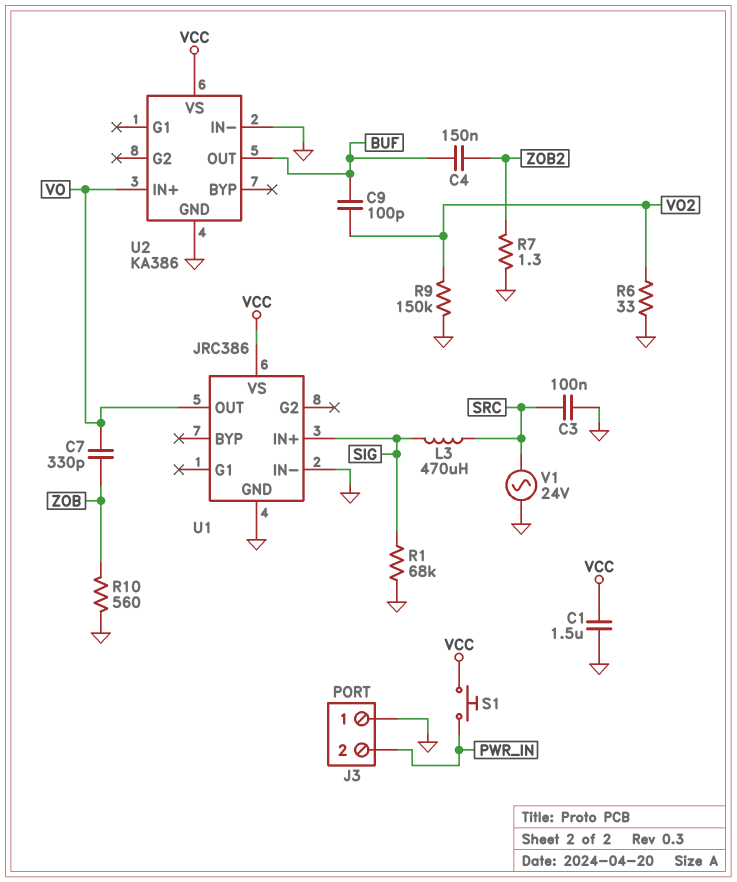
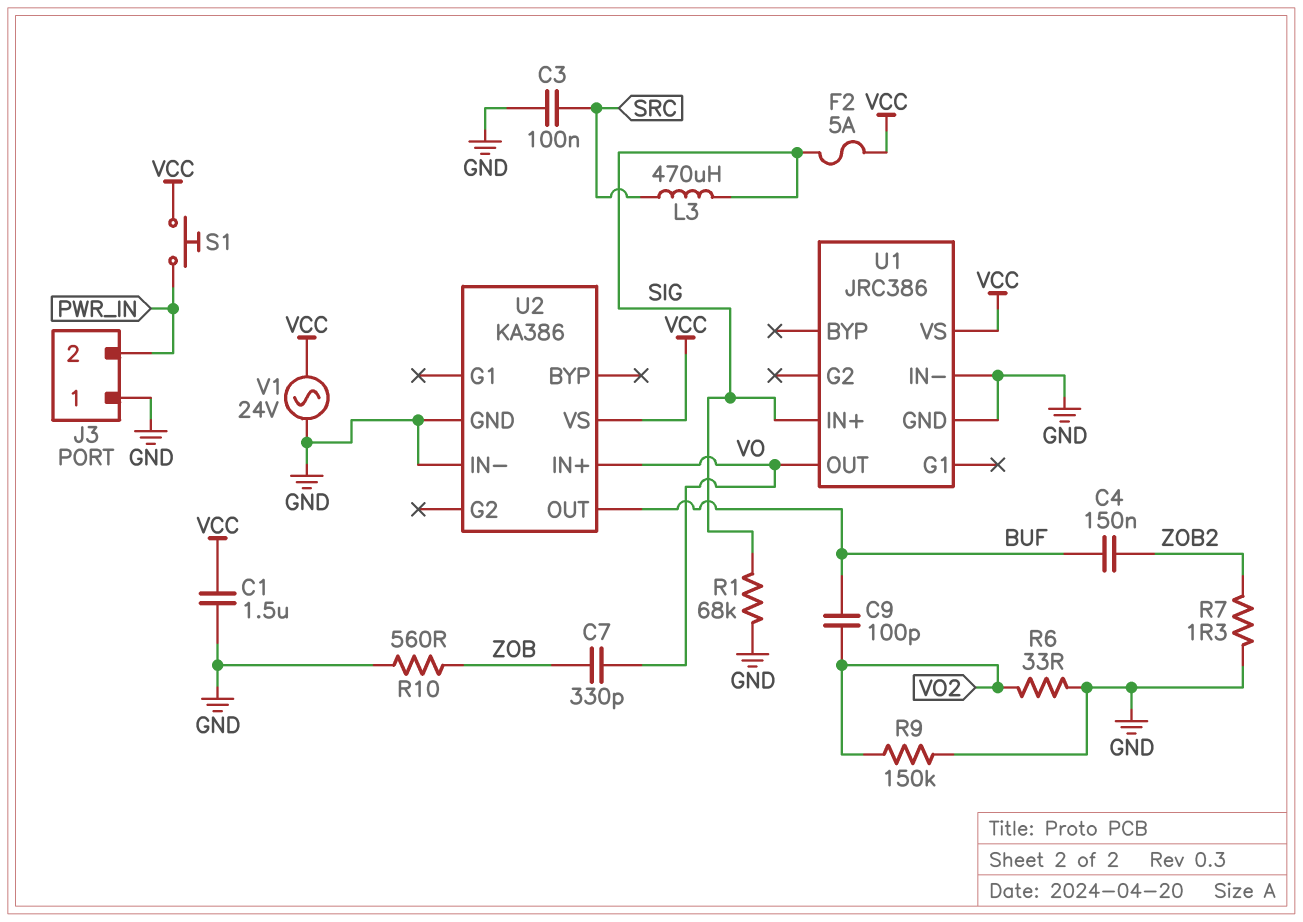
F2: none -> 5A (SIG, VCC)
V1: AC 24V (GND, SRC) -> AC 24V (GND, VCC)

